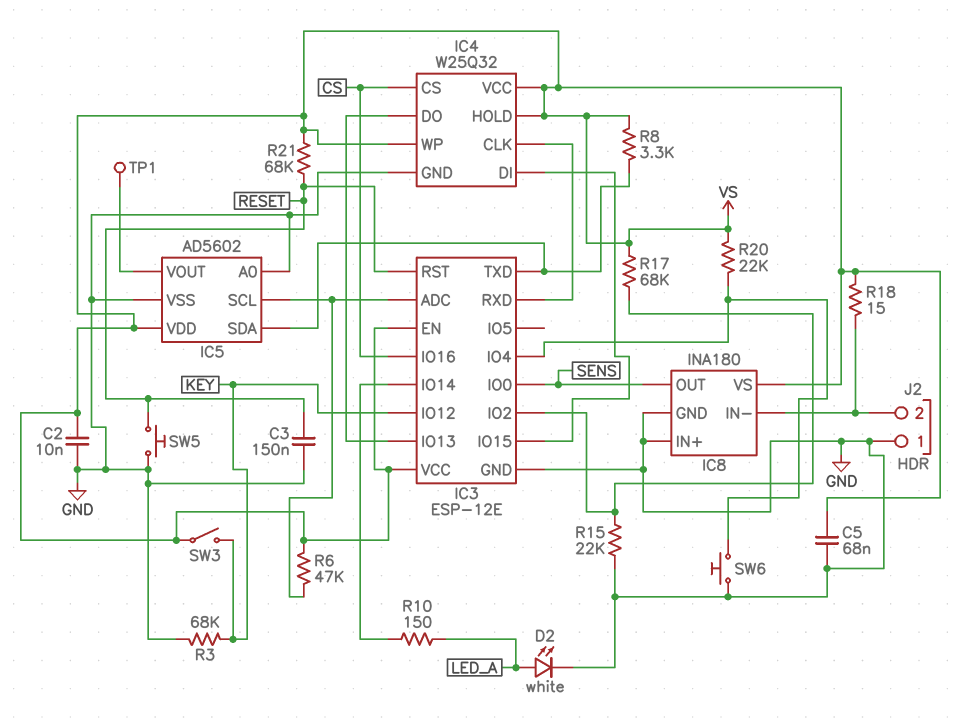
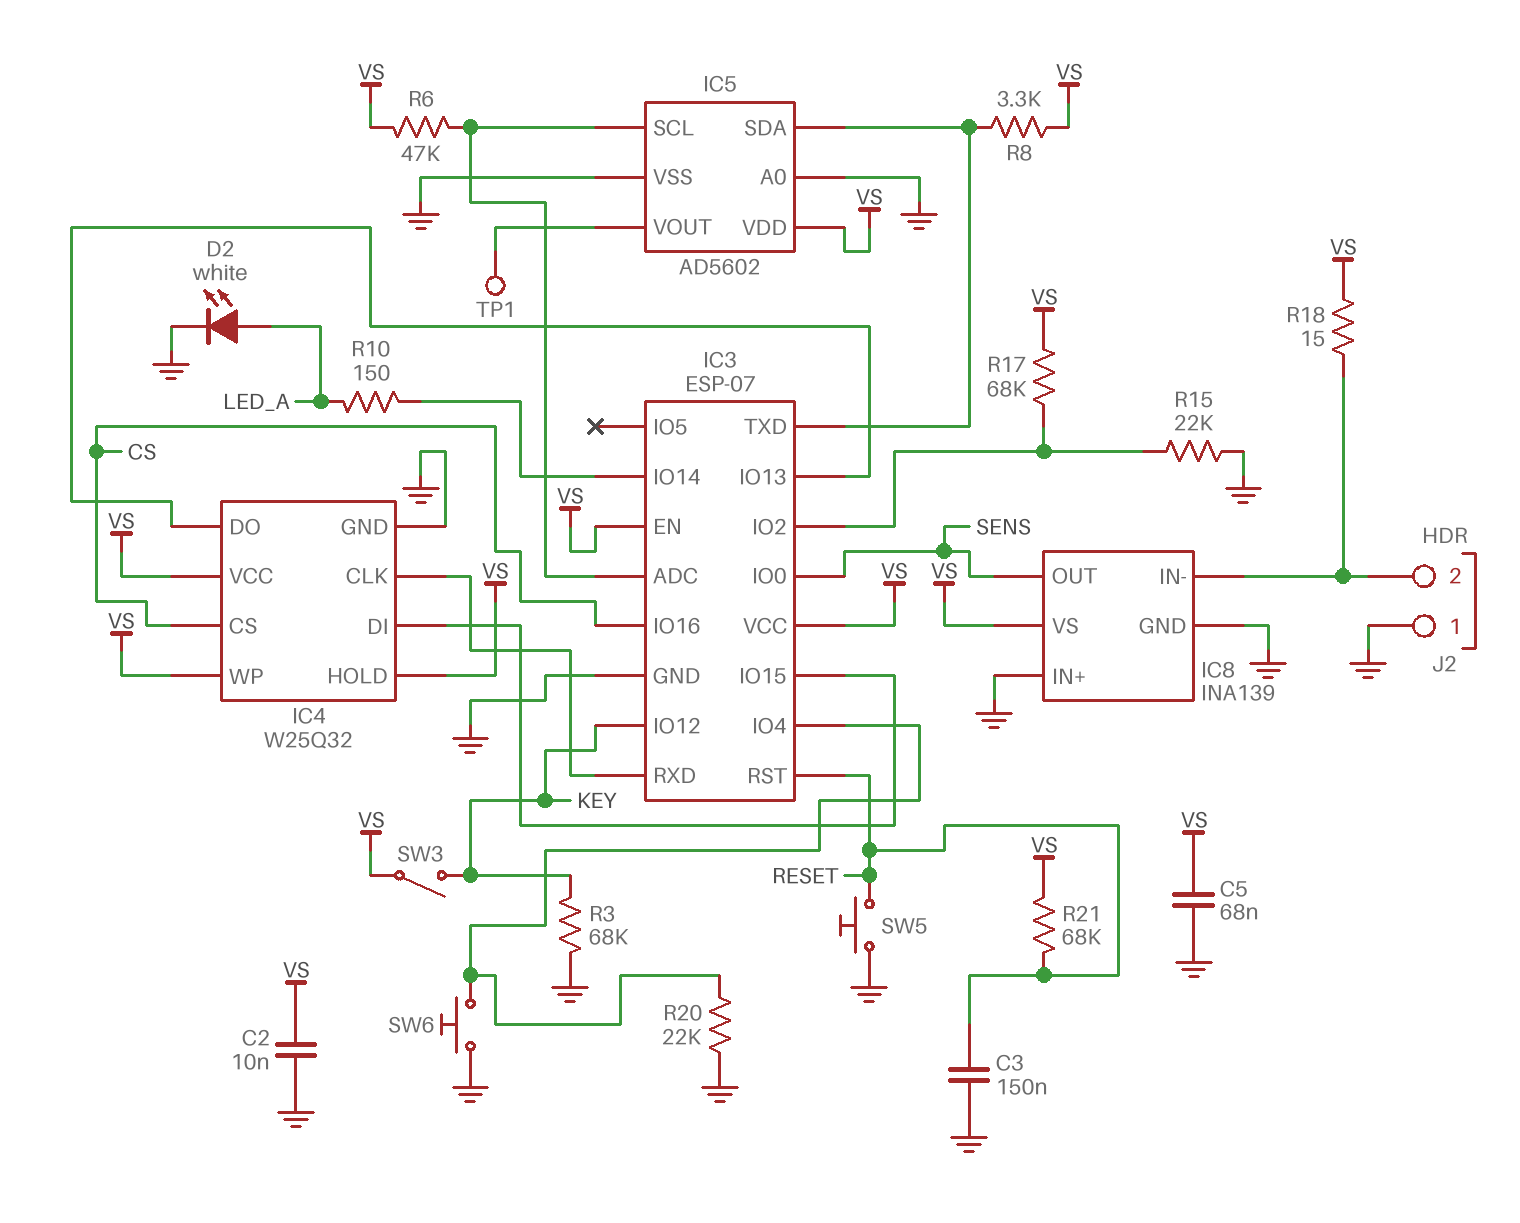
IC3: ESP-12E -> ESP-07
IC8: INA180 -> INA139
R20: 22k (IC3/IO4, VS) -> 22k (GND, IC3/IO4)

